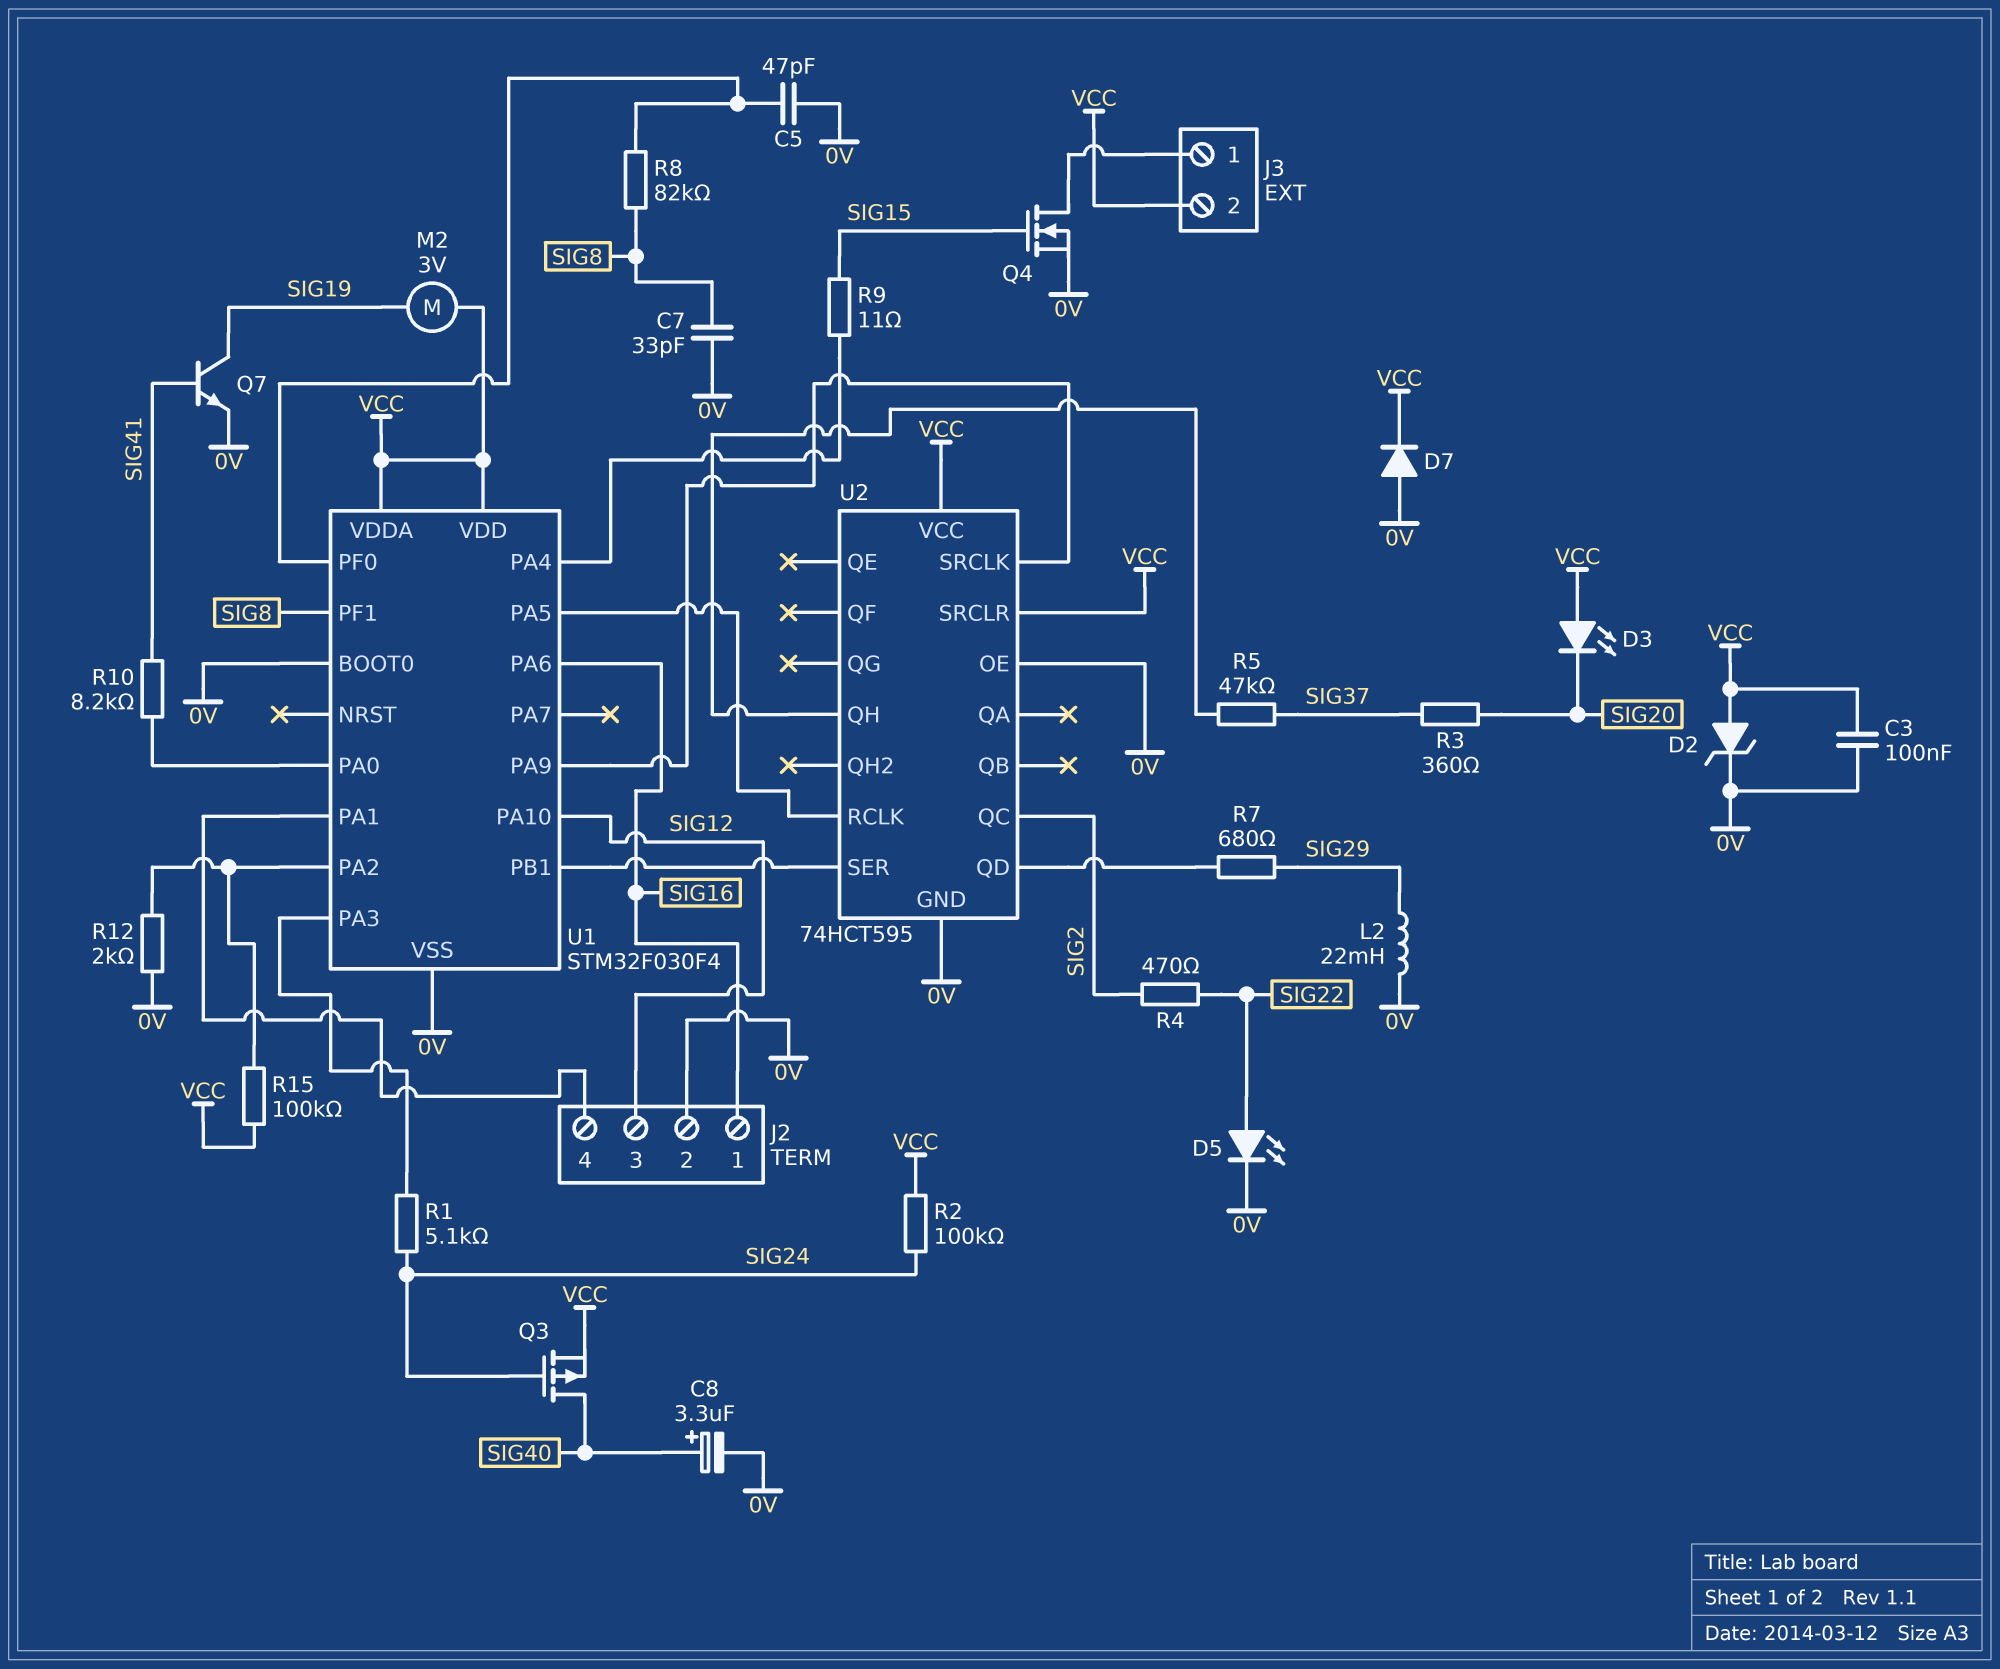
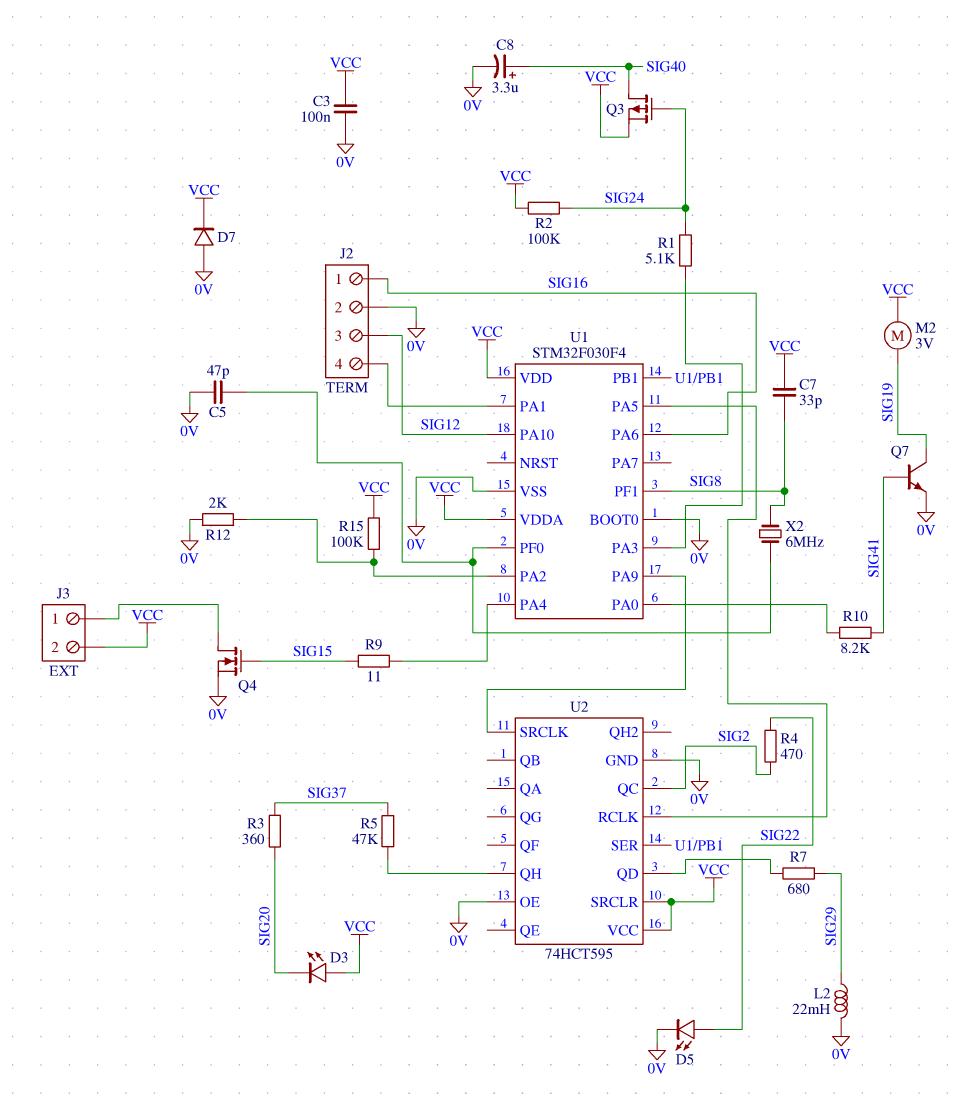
C7: 33pF (0V, SIG8) -> 33pF (SIG8, VCC)
D2: zener (A VCC, K 0V) -> none
R8: 82k (SIG8, U1/PF0) -> none
X2: none -> 6MHz (SIG8, U1/PF0)

